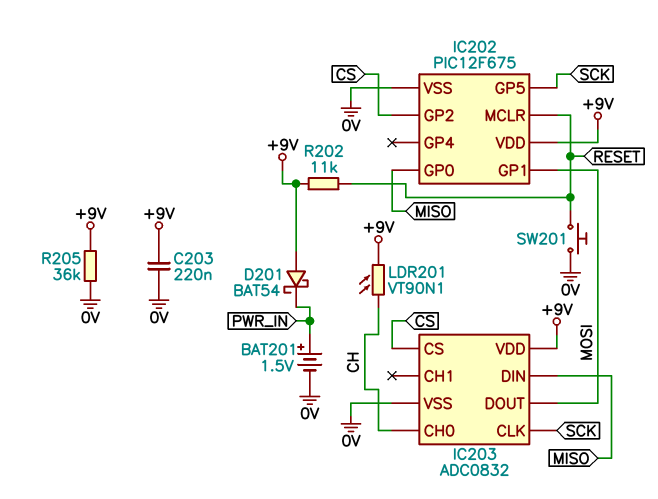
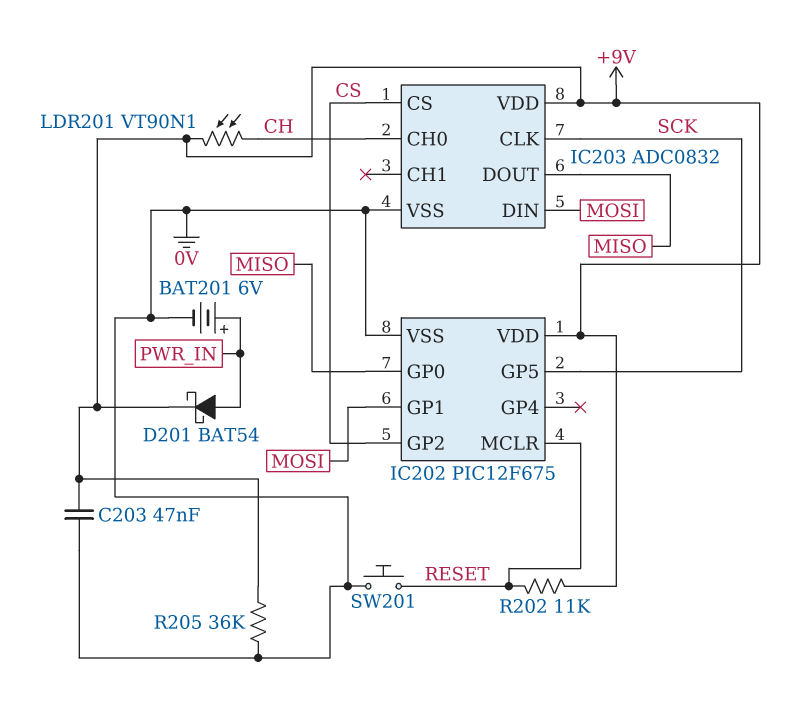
BAT201: 1.5V (plus PWR_IN, minus 0V) -> 6V (plus PWR_IN, minus 0V)
C203: 220nF (+9V, 0V) -> 47nF (+9V, 0V)
D201: schottky BAT54 (A +9V, K PWR_IN) -> schottky BAT54 (A PWR_IN, K +9V)
IC203 pin DIN: MISO -> MOSI
IC203 pin DOUT: MOSI -> MISO

